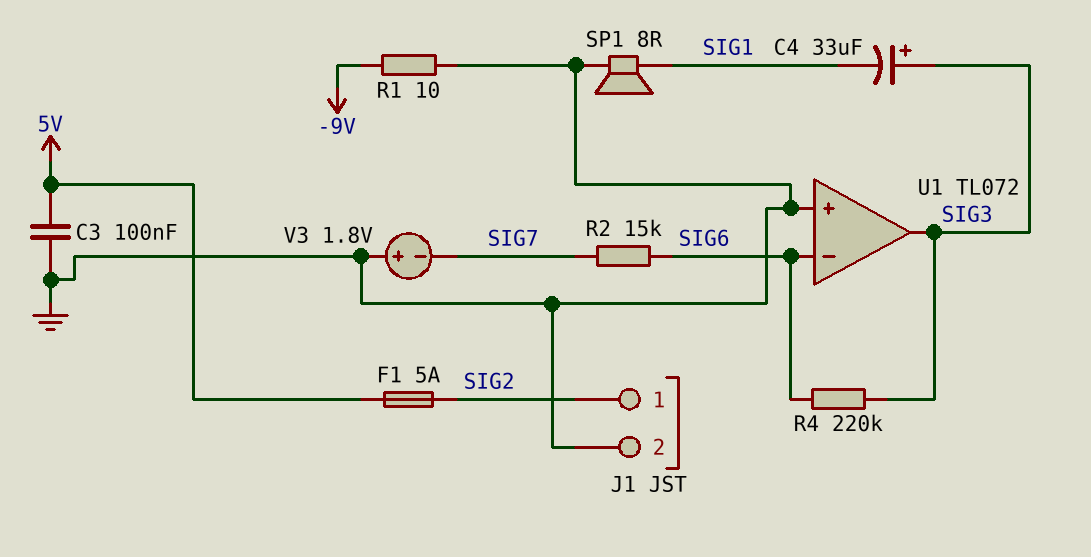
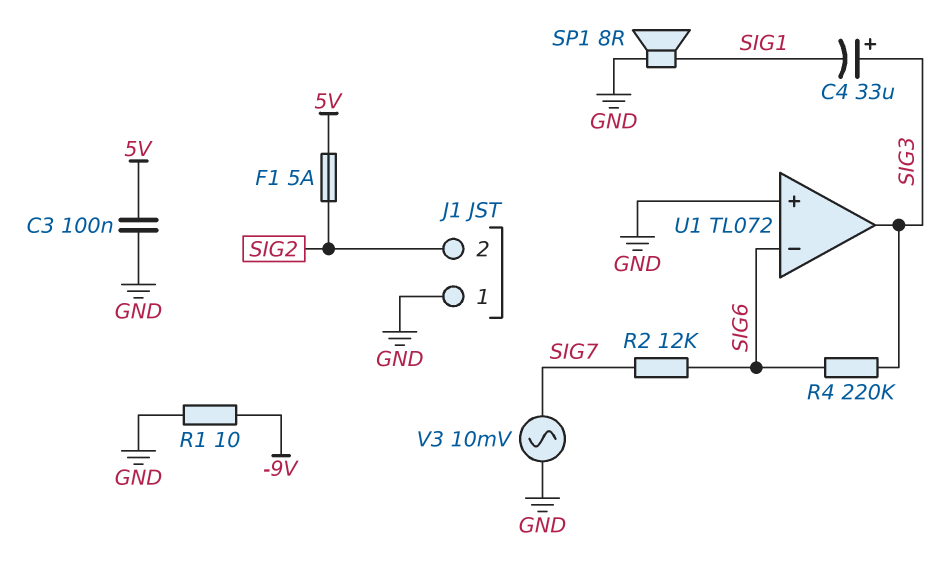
J1 pin 1: SIG2 -> GND
J1 pin 2: GND -> SIG2
R2: 15k (SIG6, SIG7) -> 12k (SIG6, SIG7)
V3: 1.8V (plus GND, minus SIG7) -> AC 10mV (GND, SIG7)

